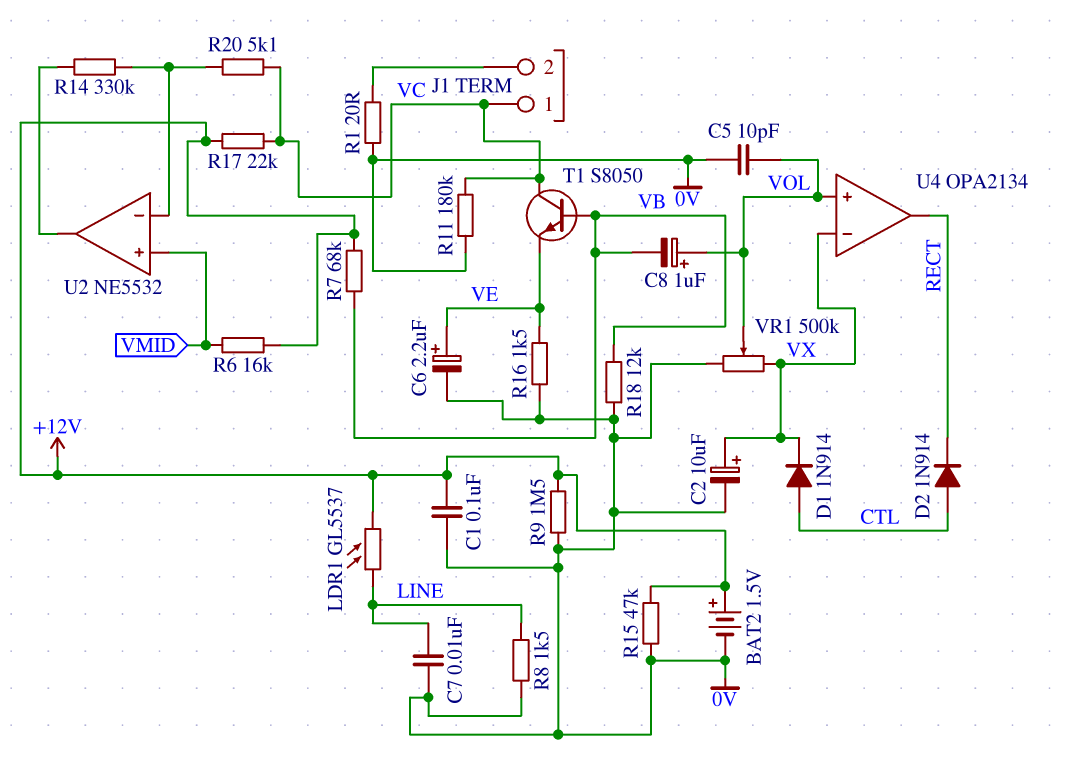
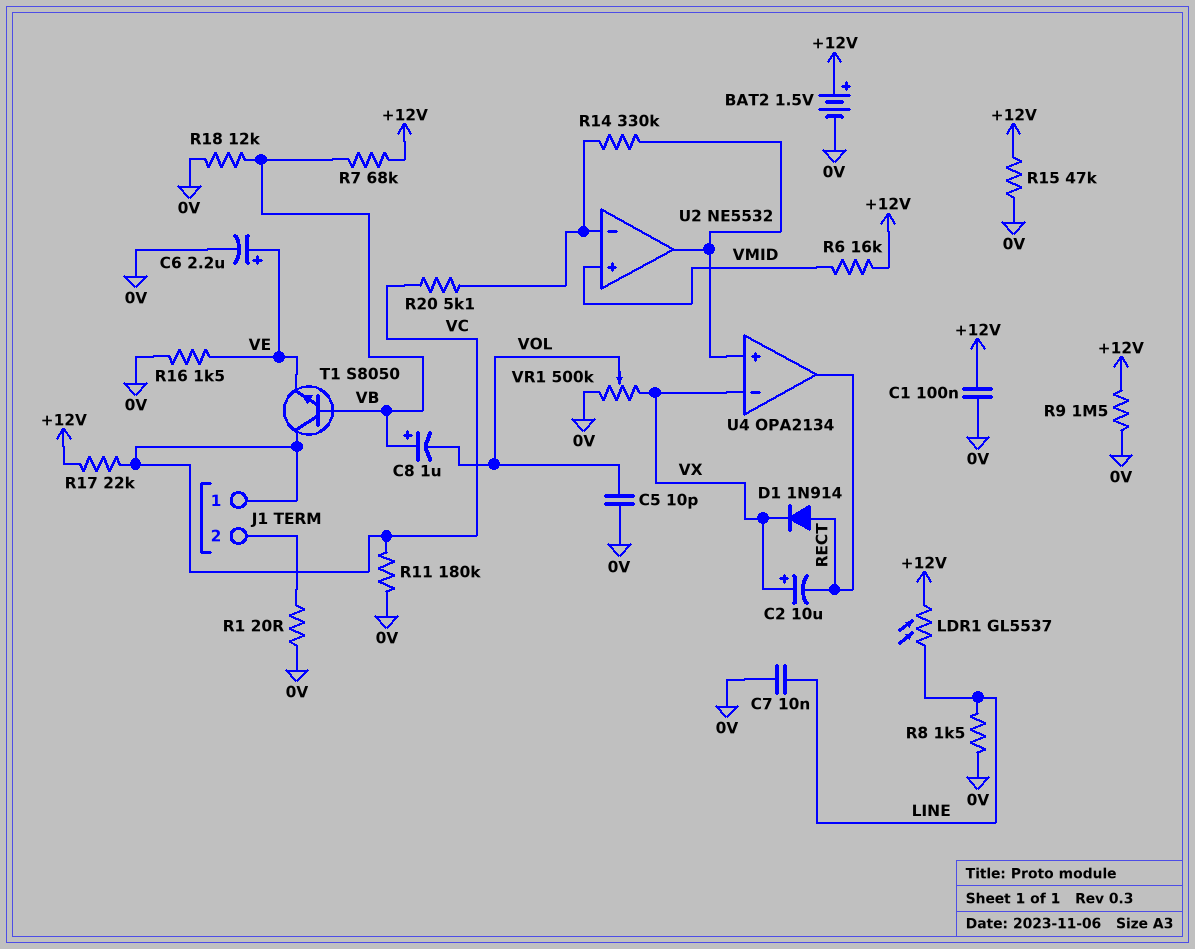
C2: 10uF (plus VX, minus 0V) -> 10uF (plus VX, minus RECT)
C8: 1uF (plus VOL, minus VB) -> 1uF (plus VB, minus VOL)
D1: diode 1N914 (A CTL, K VX) -> diode 1N914 (A RECT, K VX)
D2: diode 1N914 (A CTL, K RECT) -> none
U4 pin in+: VOL -> U2/out

